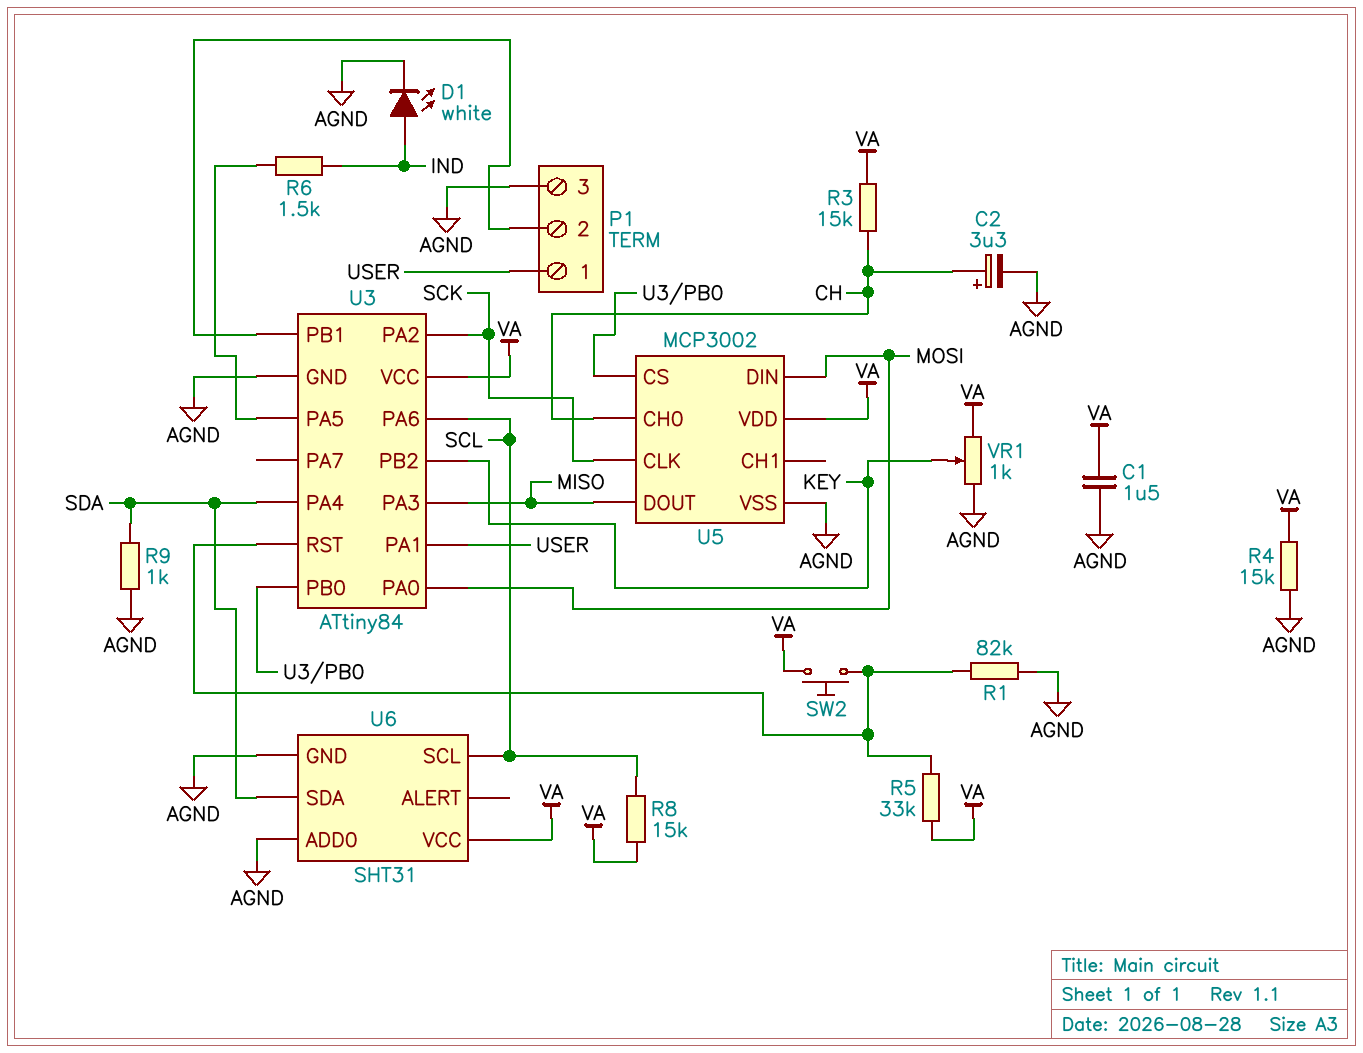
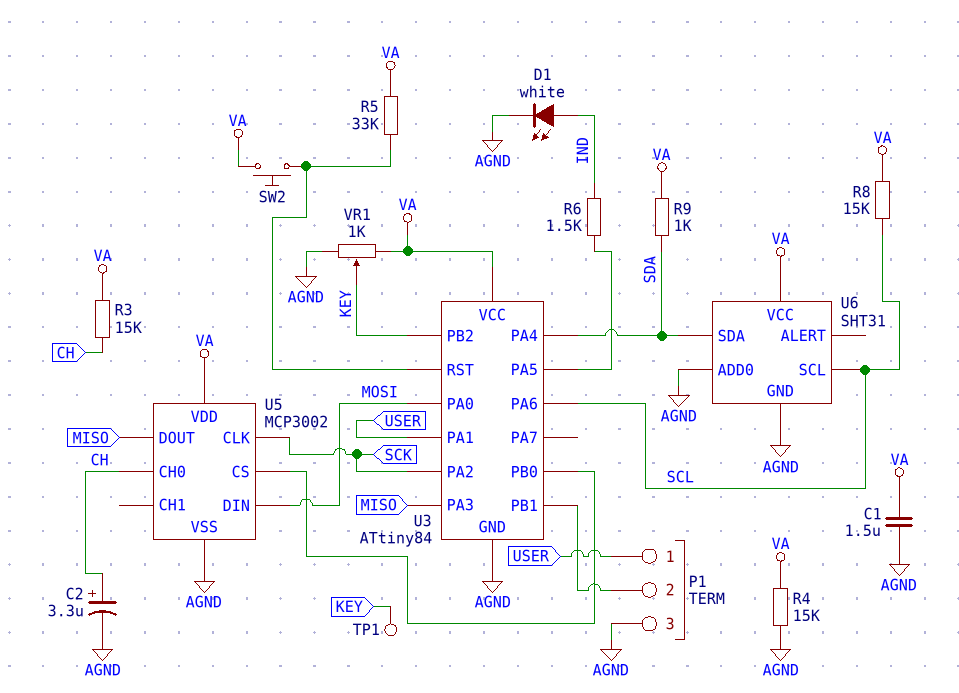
R1: 82k (AGND, U3/RST) -> none
R9: 1k (AGND, SDA) -> 1k (SDA, VA)
TP1: none -> test point (KEY)

